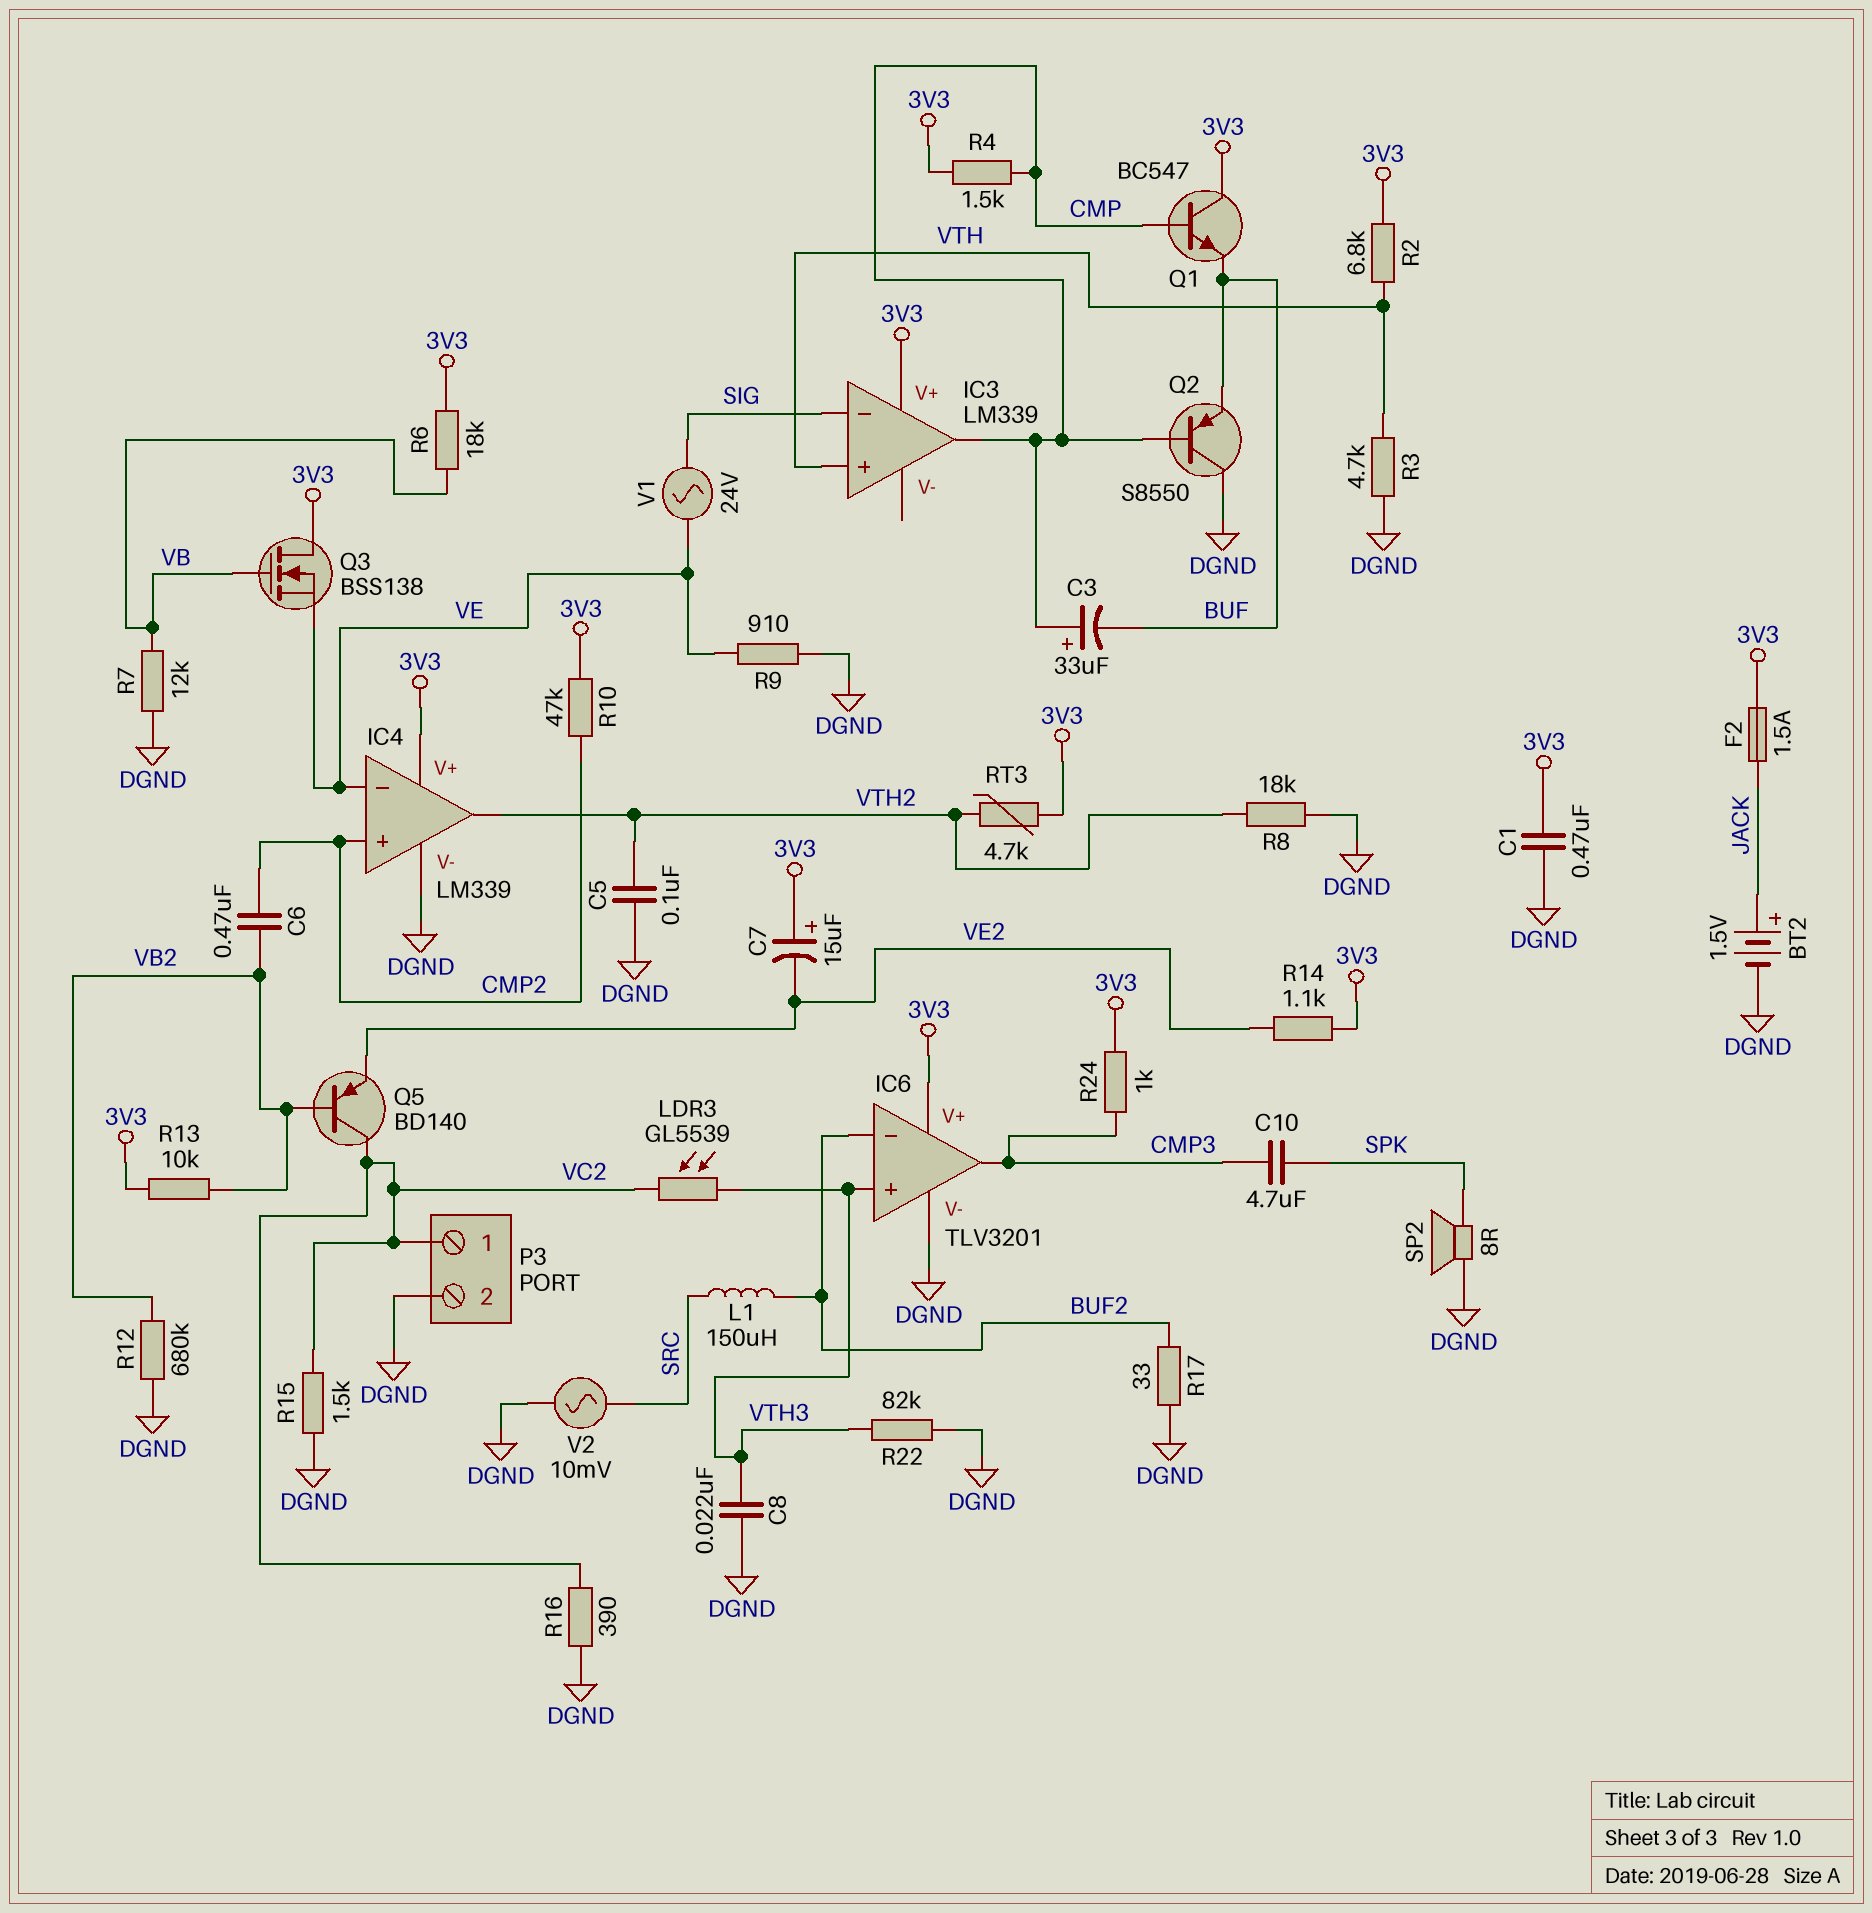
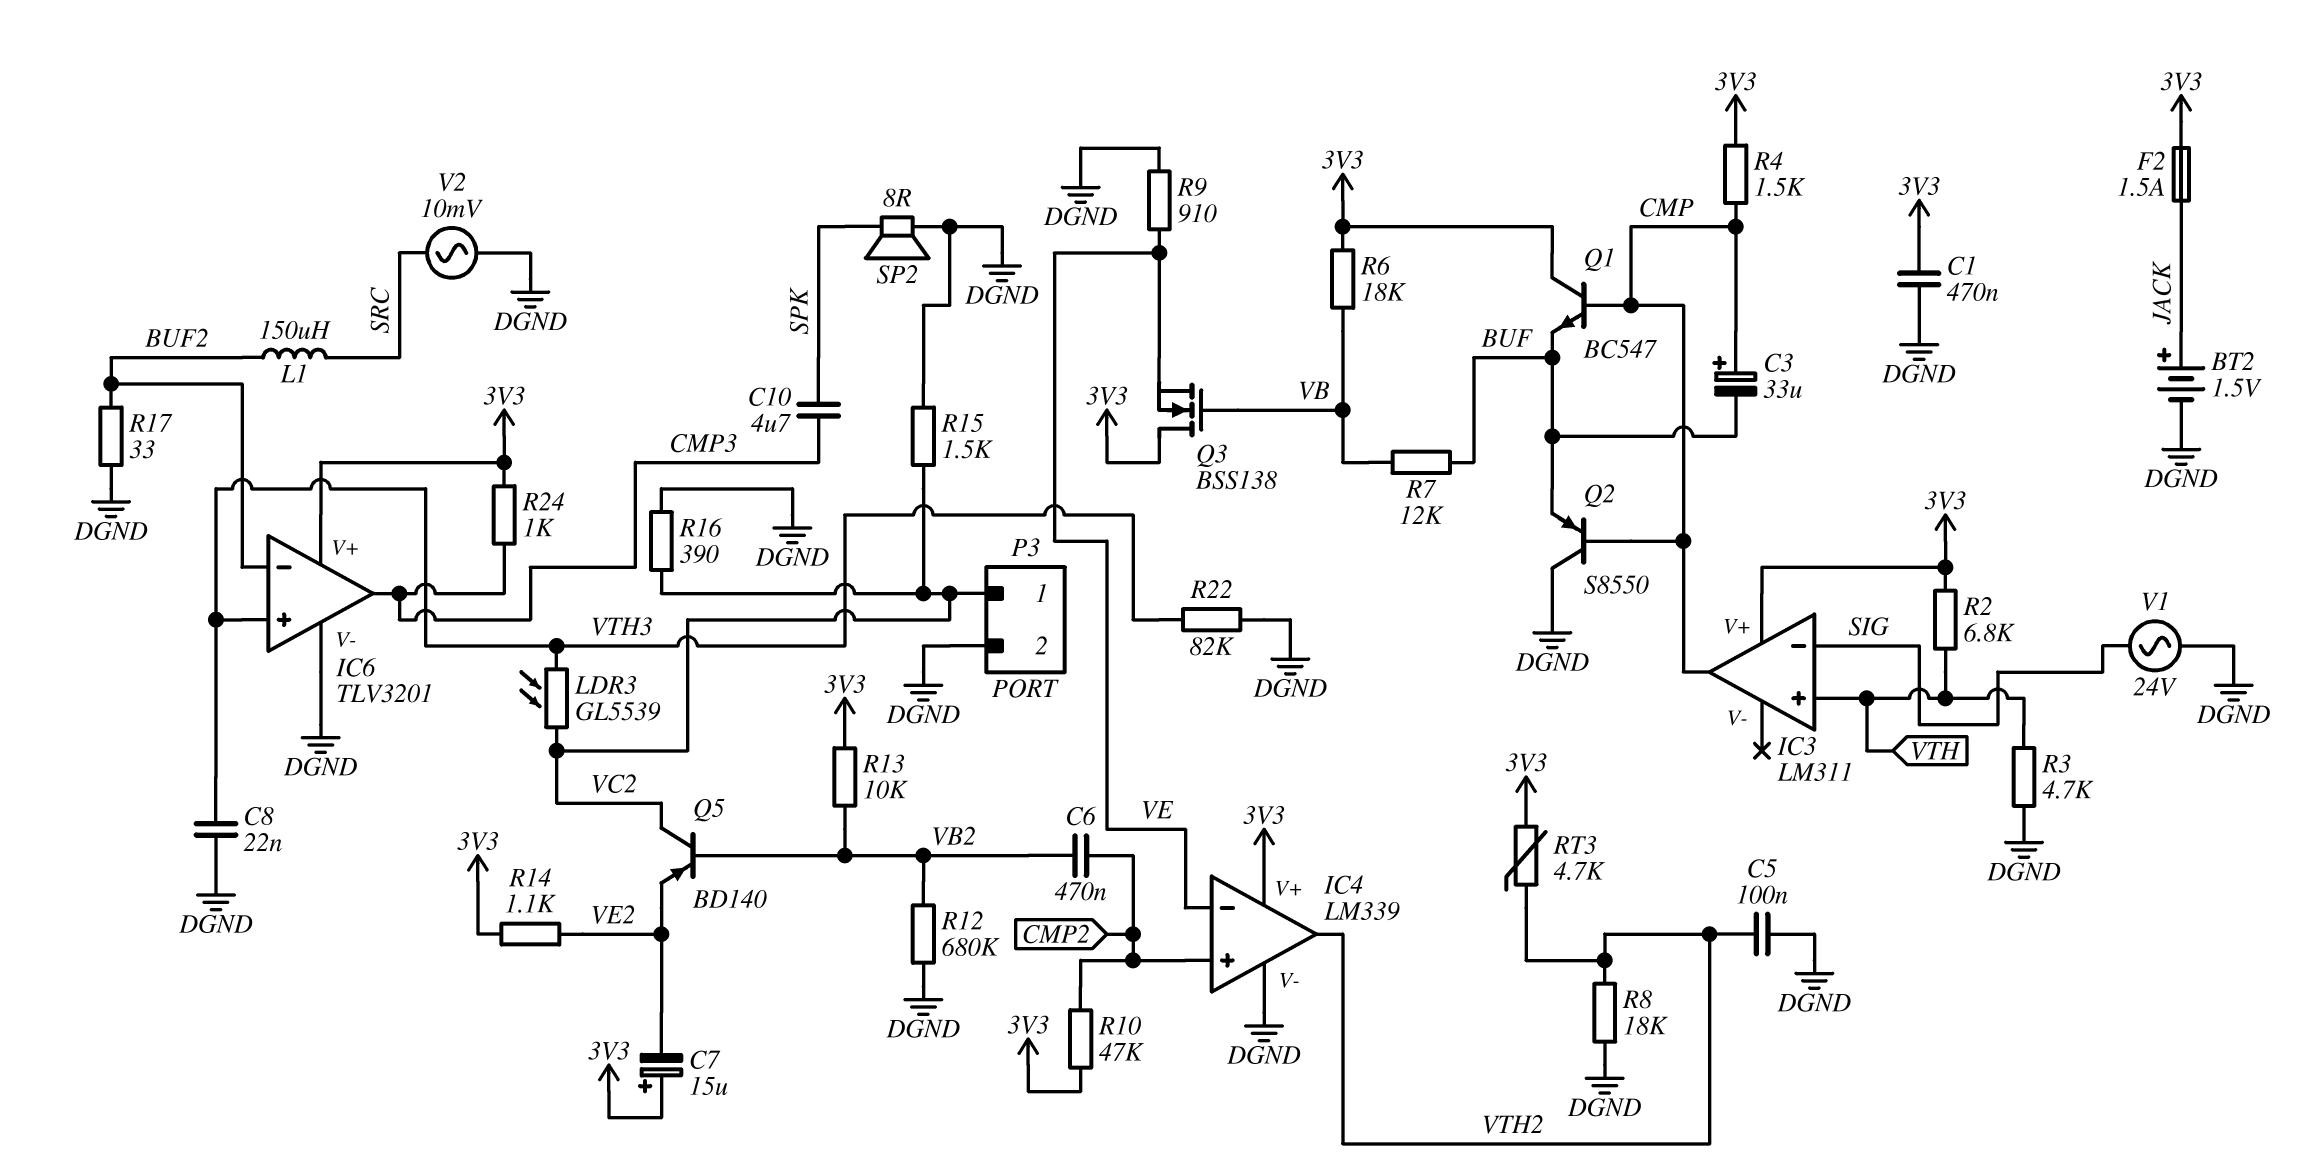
IC3: LM339 -> LM311
R7: 12k (DGND, VB) -> 12k (BUF, VB)
V1: AC 24V (SIG, VE) -> AC 24V (DGND, SIG)

